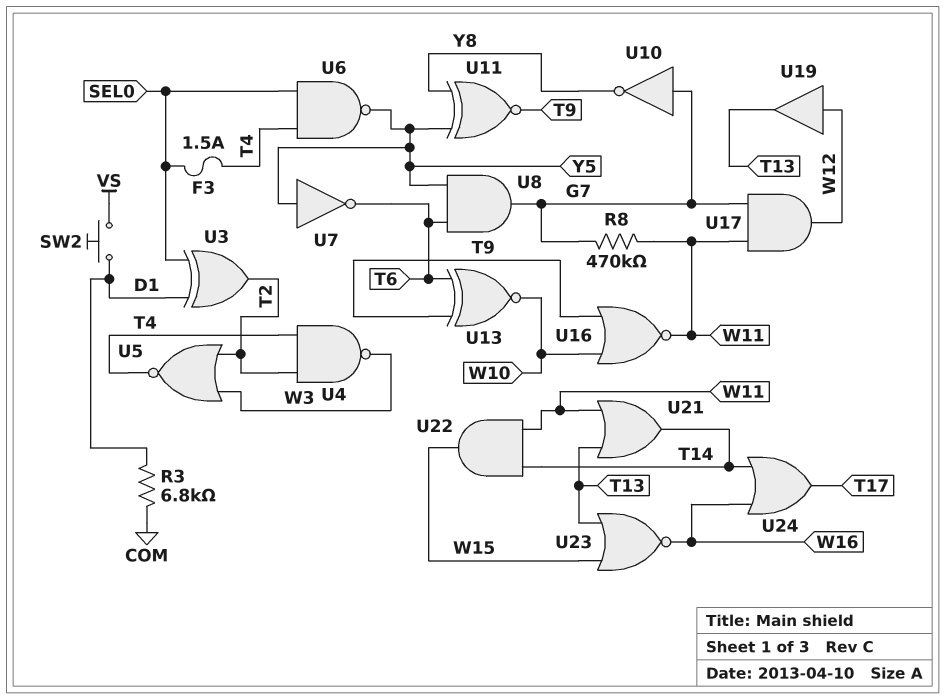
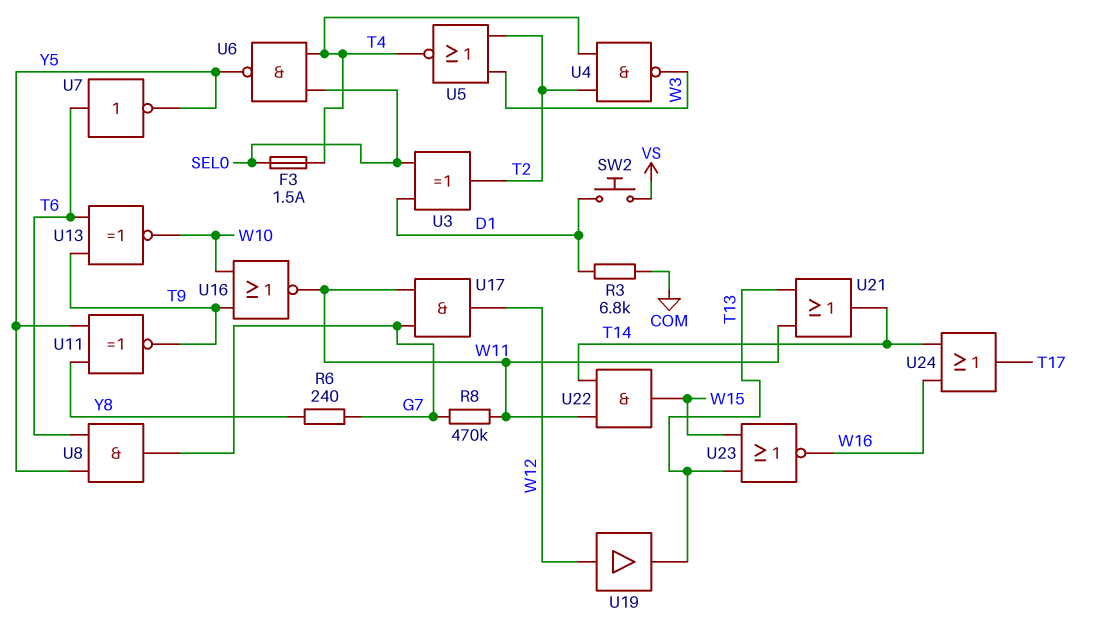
R6: none -> 240 (G7, Y8)
U7: NOT (in Y5, out T6) -> NOT (in T6, out Y5)
U10: NOT (in G7, out Y8) -> none

